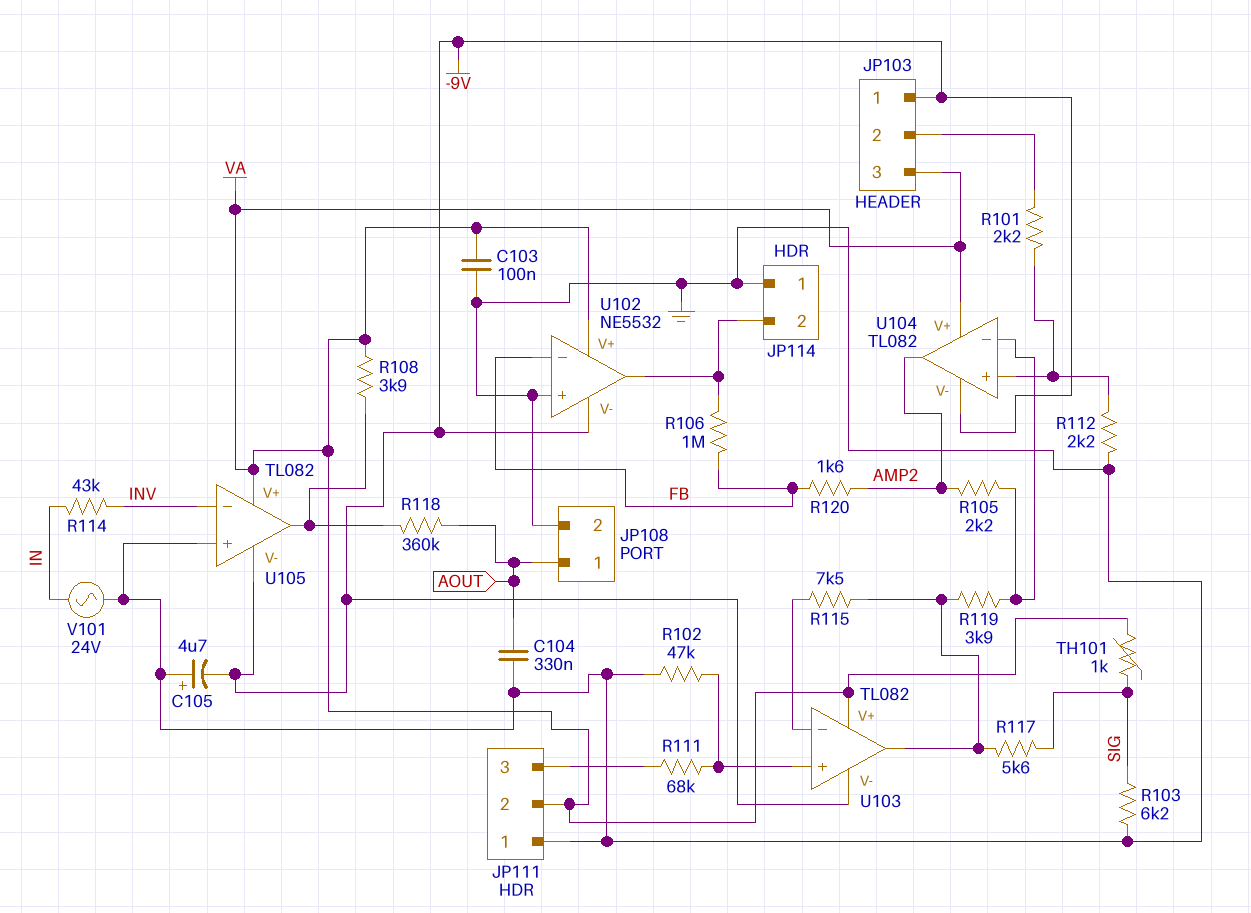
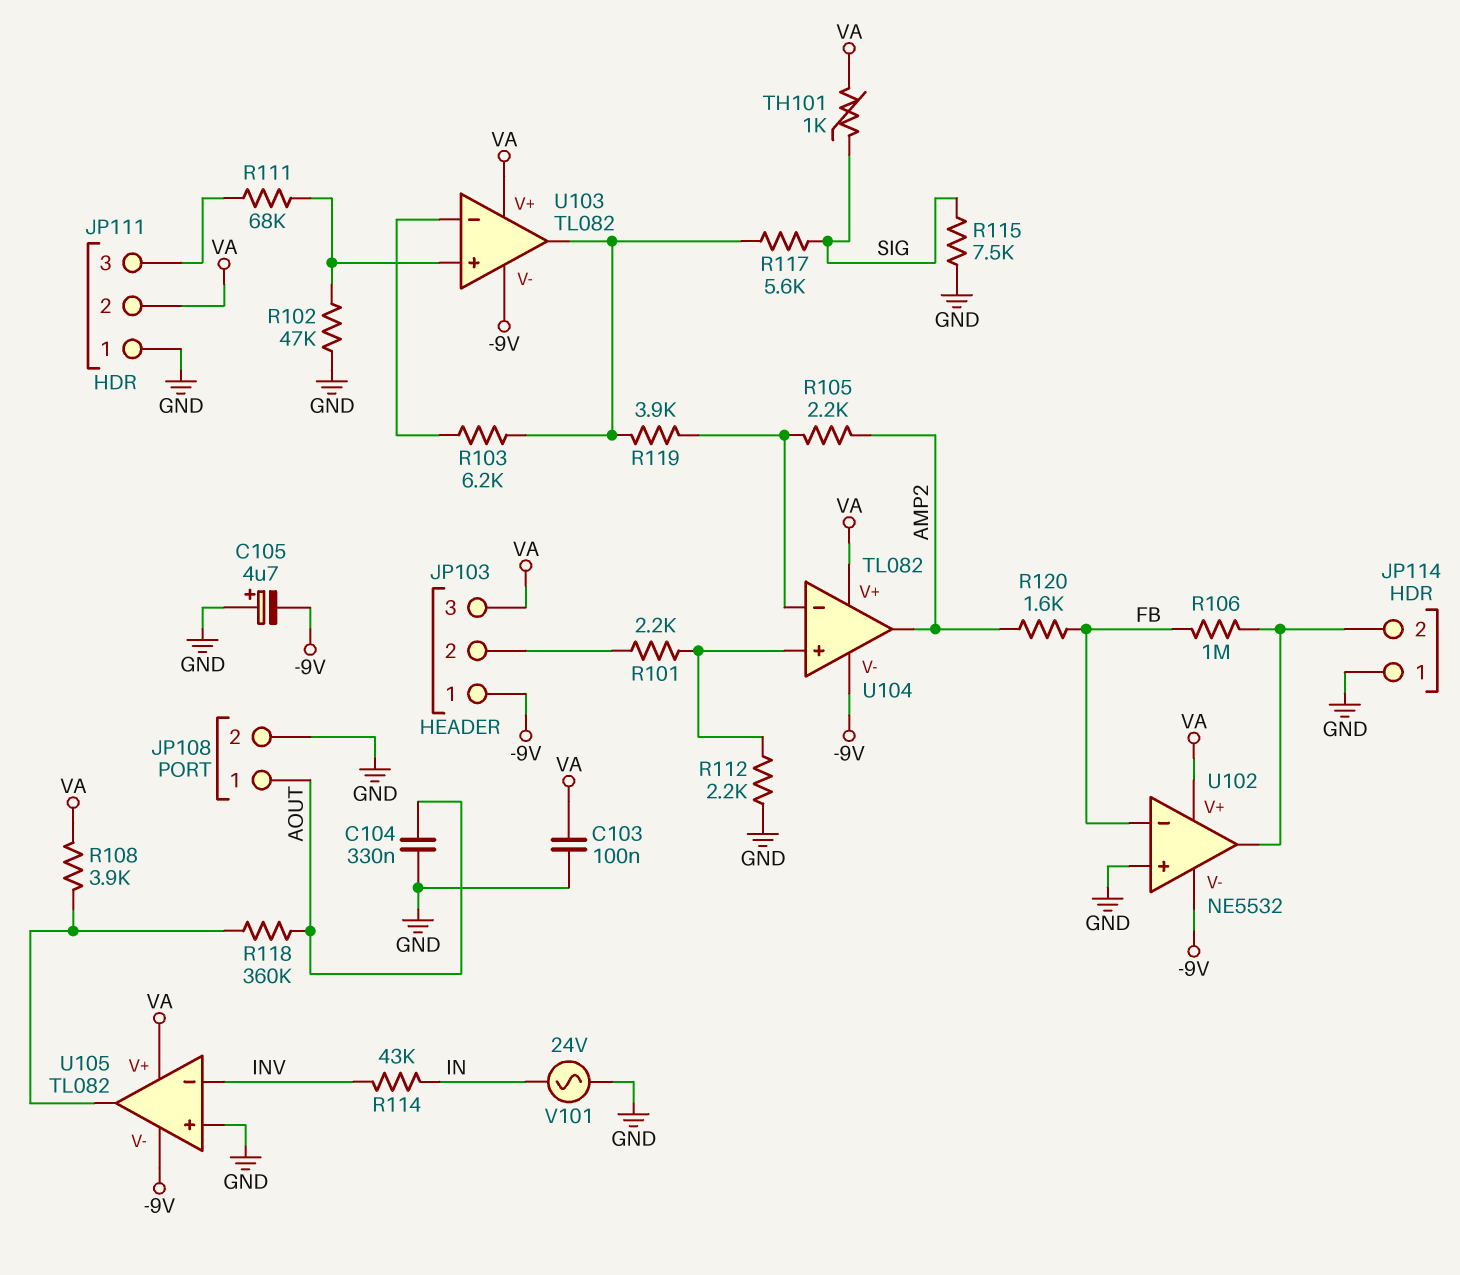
R103: 6.2k (GND, SIG) -> 6.2k (U103/in-, U103/out)
R115: 7.5k (U103/in-, U103/out) -> 7.5k (GND, SIG)

